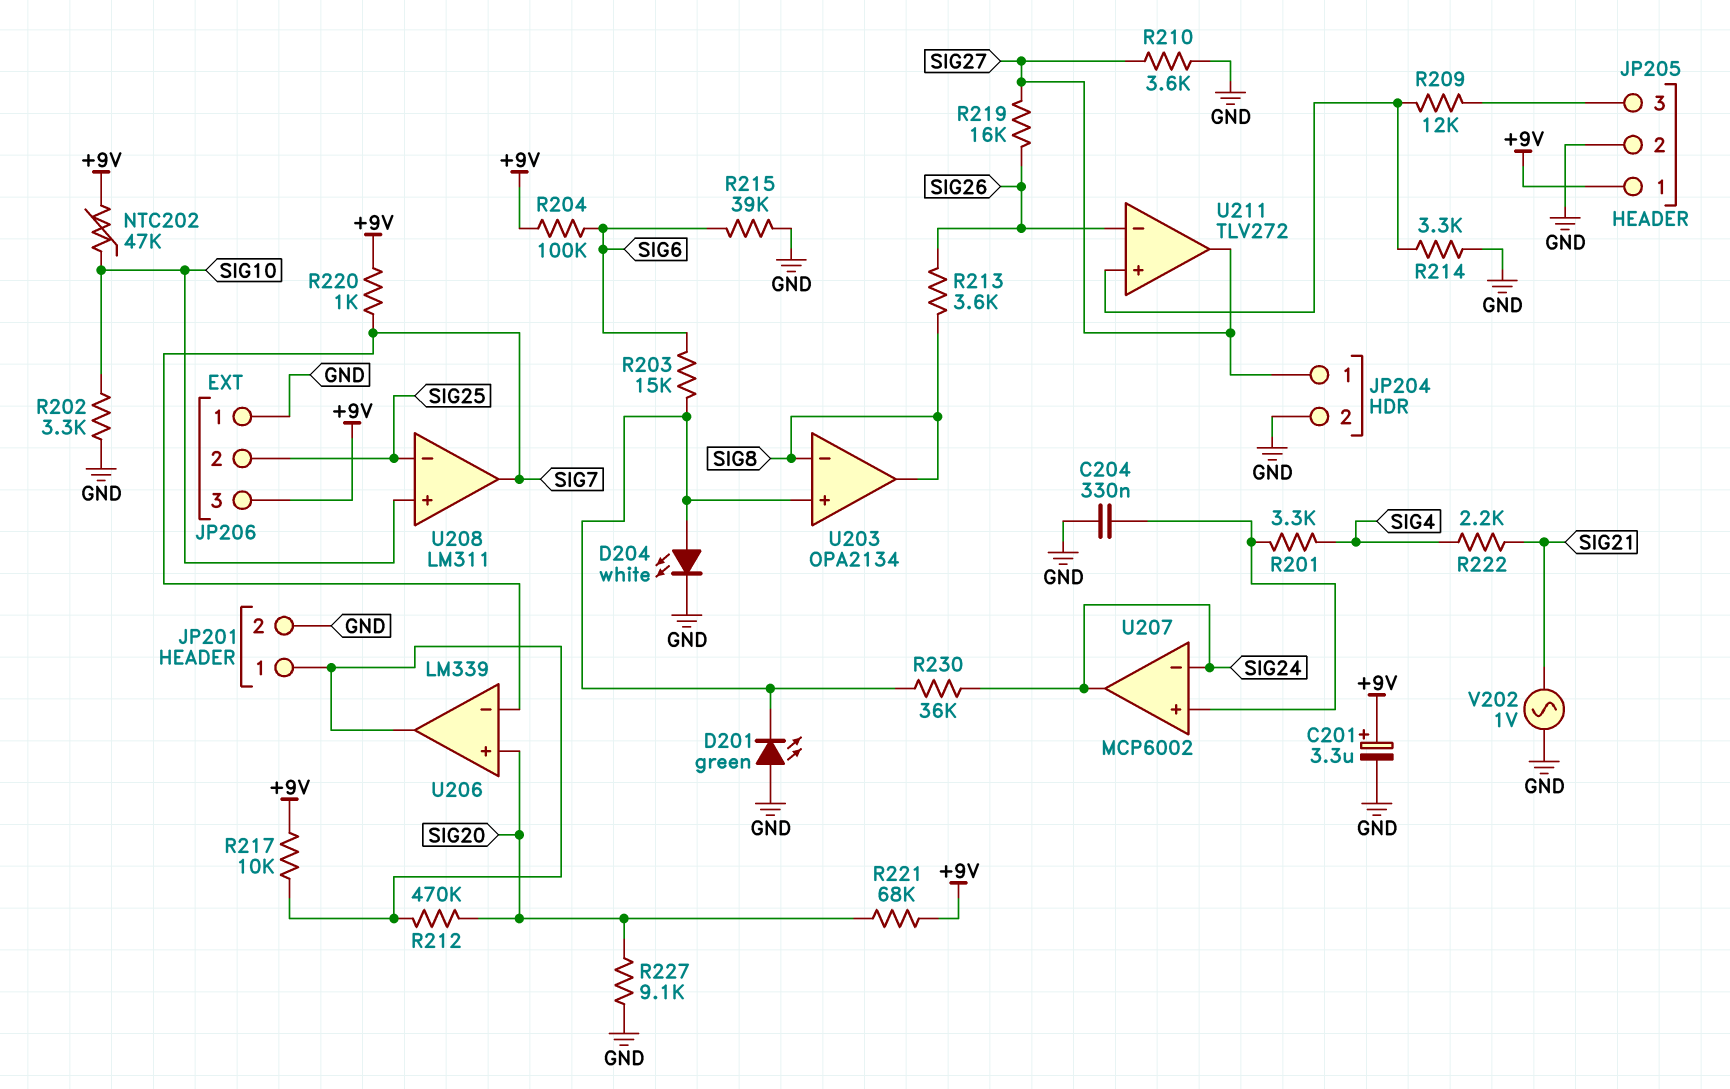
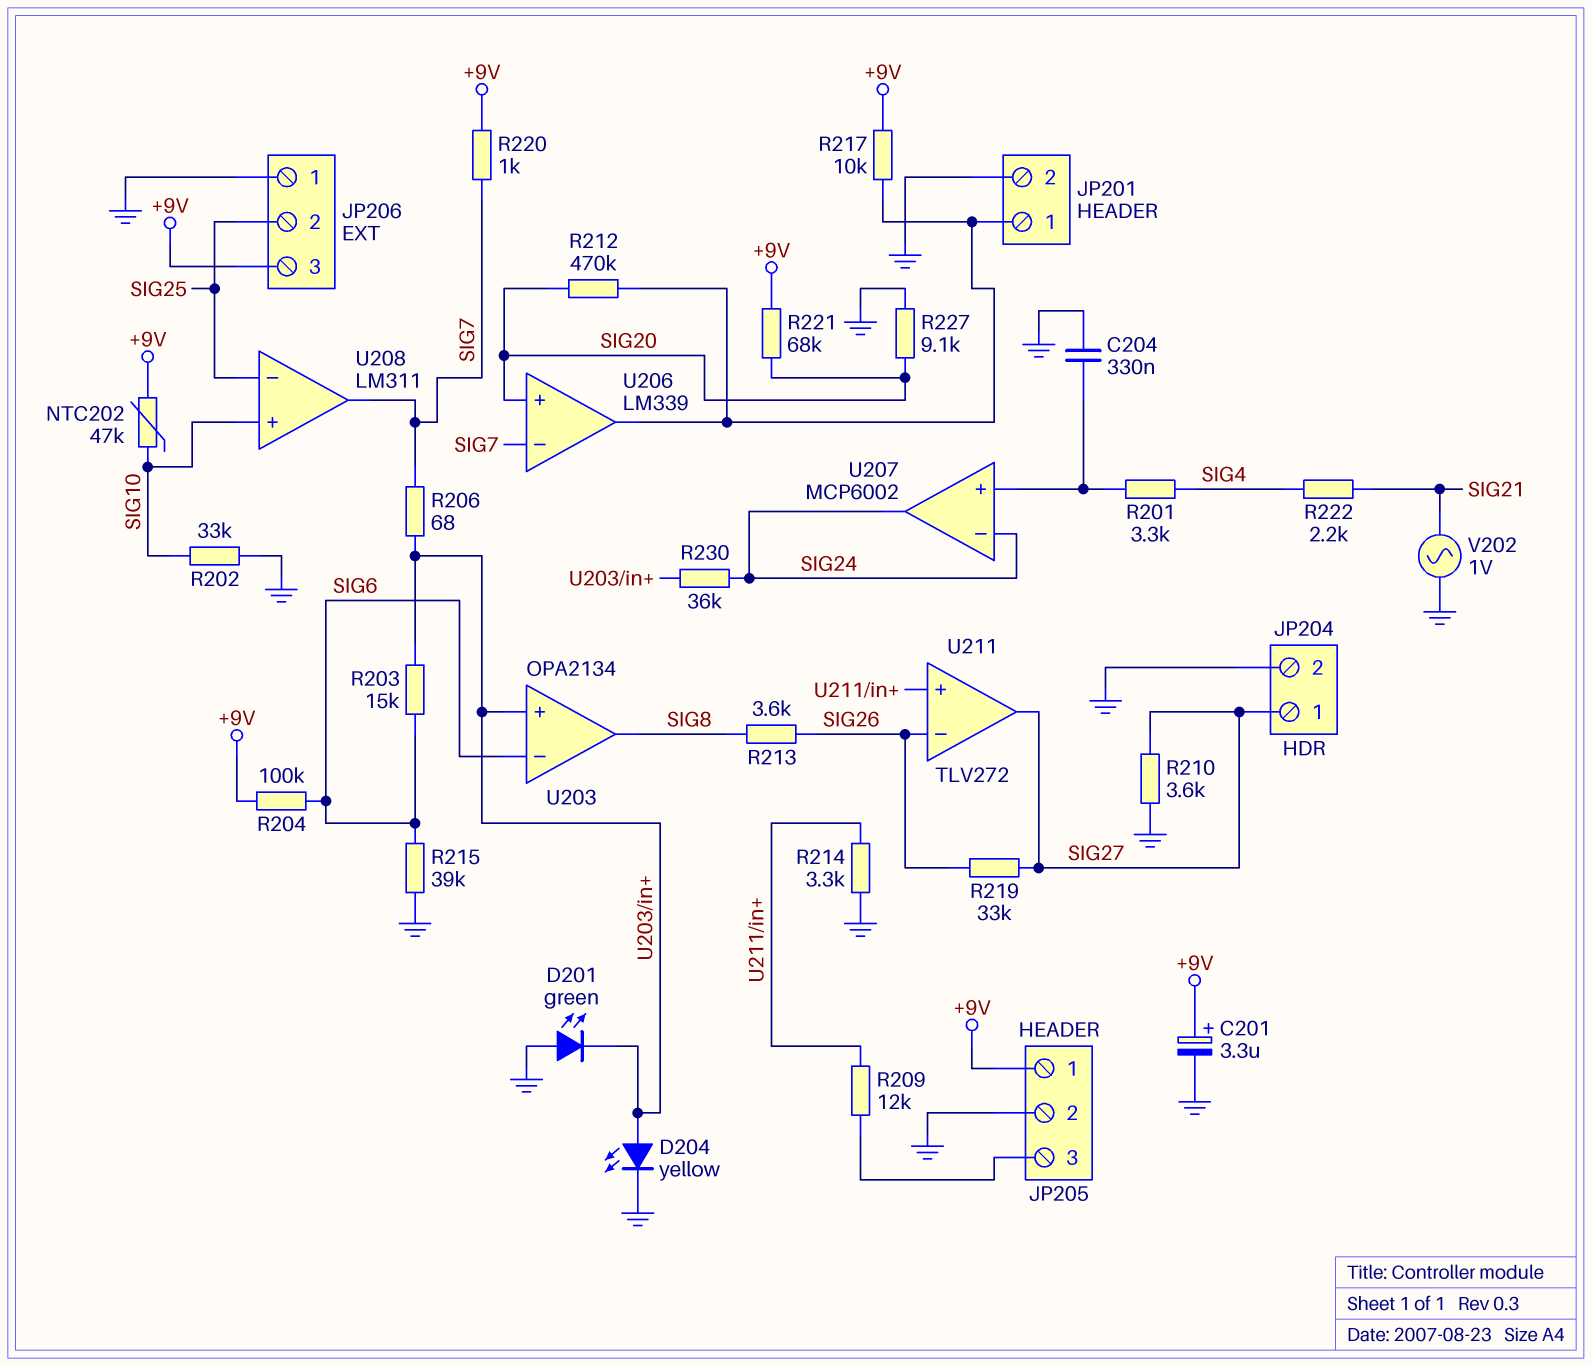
D204: LED white (A U203/in+, K GND) -> LED yellow (A U203/in+, K GND)
R202: 3.3k (GND, SIG10) -> 33k (GND, SIG10)
R206: none -> 68 (SIG7, U203/in+)
R219: 16k (SIG26, SIG27) -> 33k (SIG26, SIG27)
U203 pin in-: SIG8 -> SIG6

